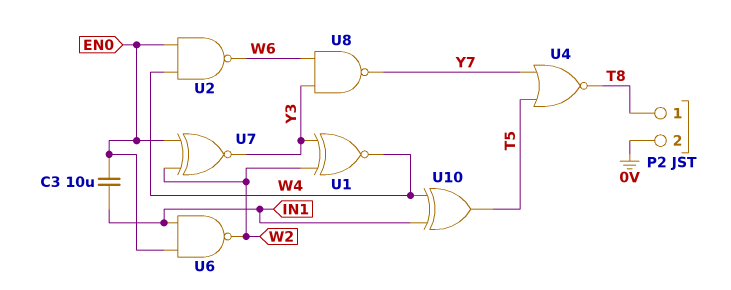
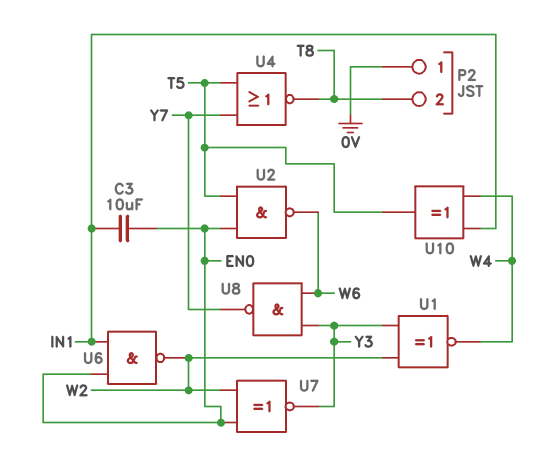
P2 pin 1: T8 -> 0V
P2 pin 2: 0V -> T8
U2: NAND (in EN0, in W4, out W6) -> NAND (in EN0, in T5, out W6)

